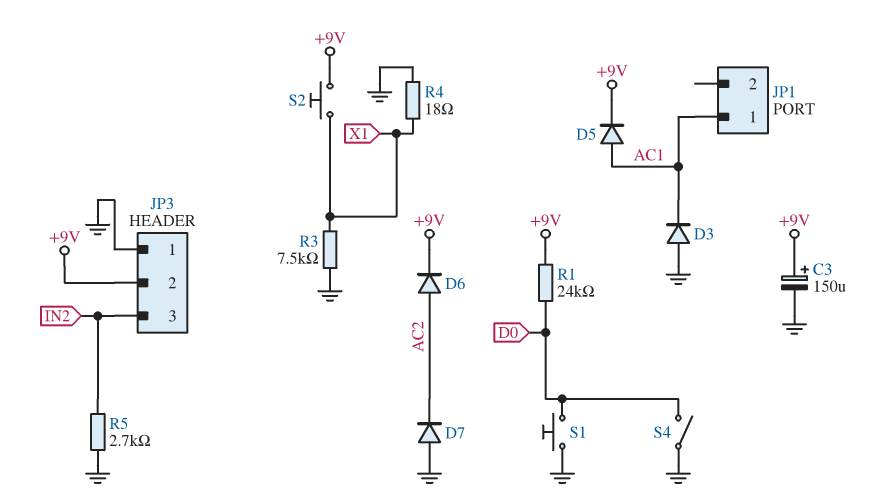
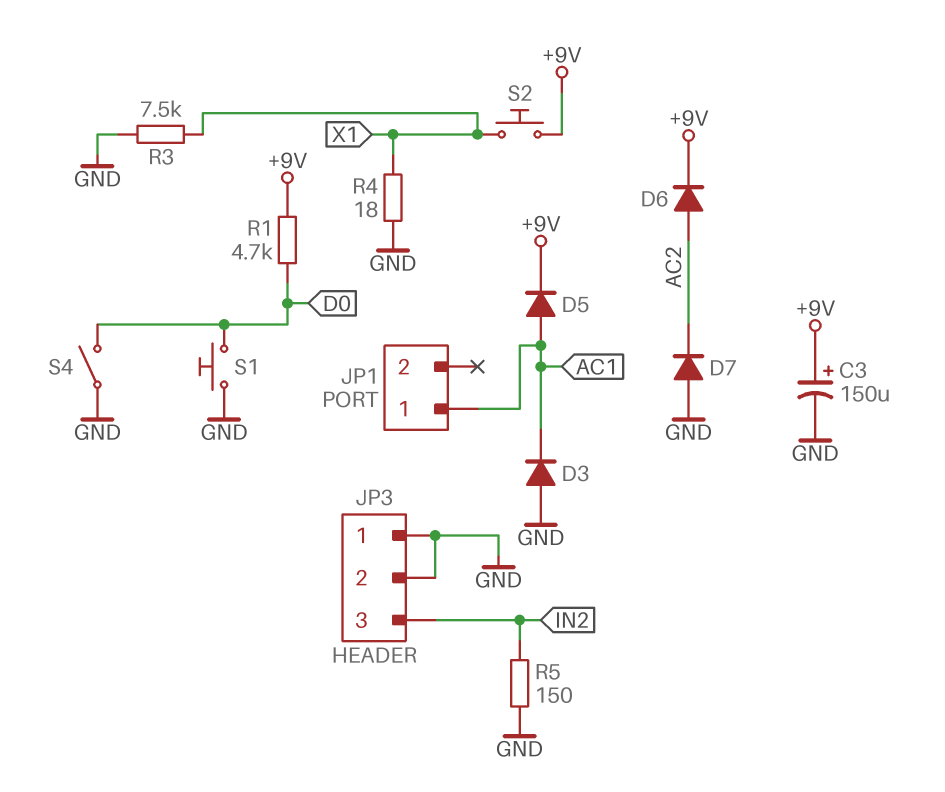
JP3 pin 2: +9V -> GND
R1: 24k (+9V, D0) -> 4.7k (+9V, D0)
R5: 2.7k (GND, IN2) -> 150 (GND, IN2)

